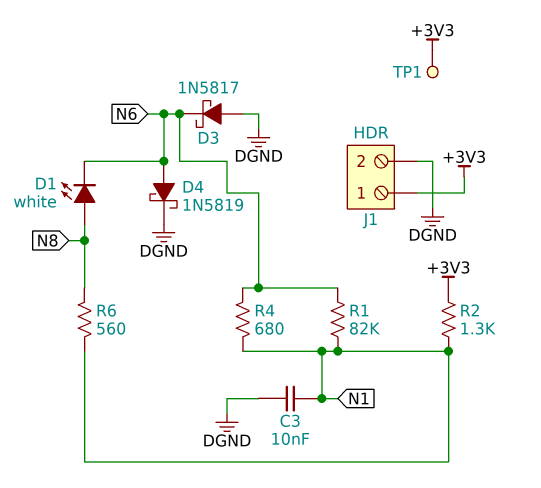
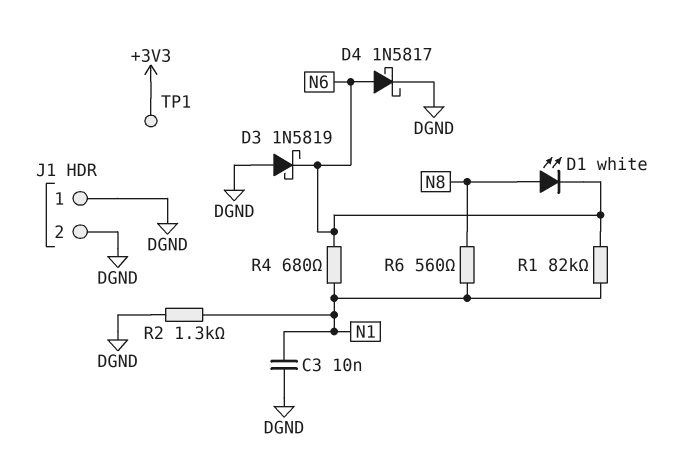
D3: schottky 1N5817 (A DGND, K N6) -> schottky 1N5819 (A DGND, K N6)
D4: schottky 1N5819 (A N6, K DGND) -> schottky 1N5817 (A N6, K DGND)
J1 pin 1: +3V3 -> DGND
R2: 1.3k (+3V3, N1) -> 1.3k (DGND, N1)

